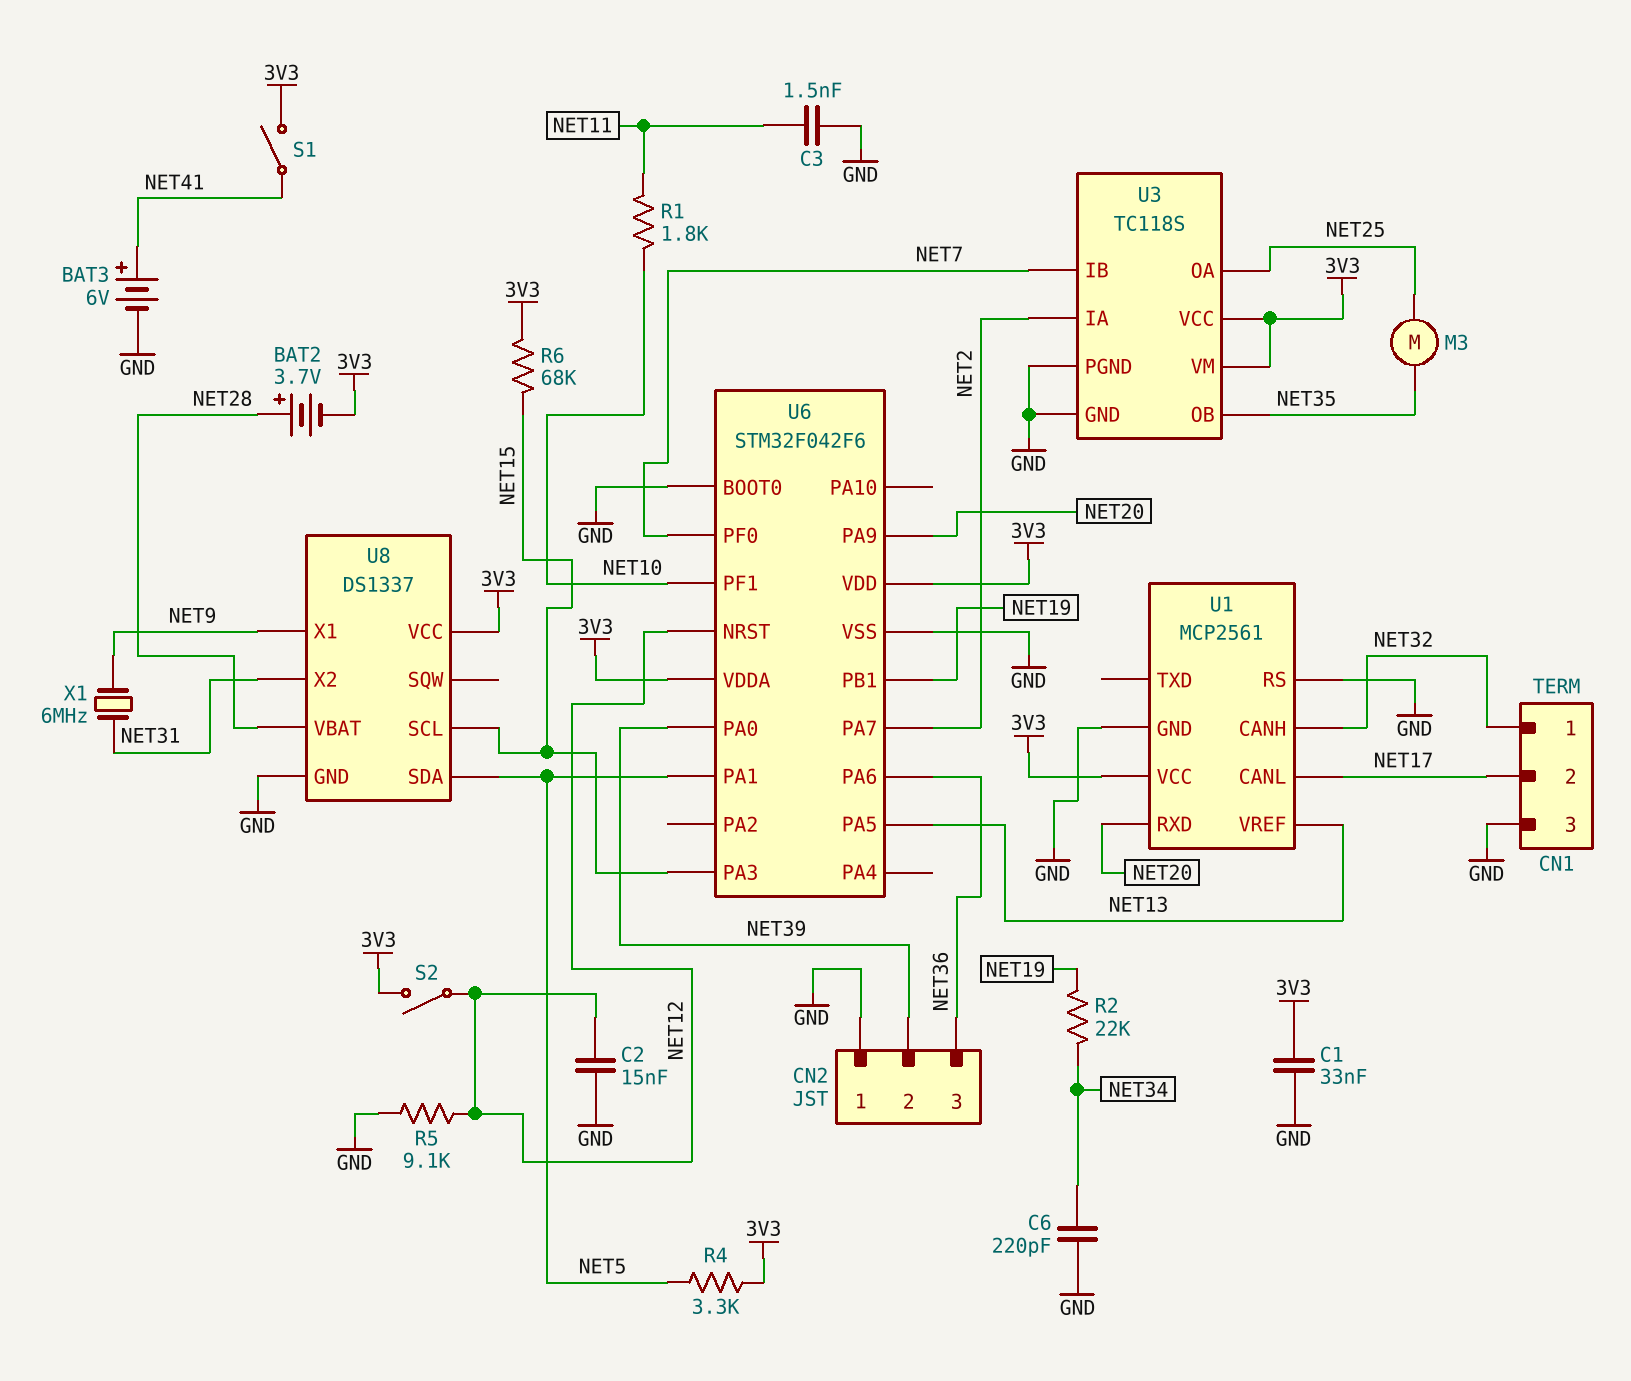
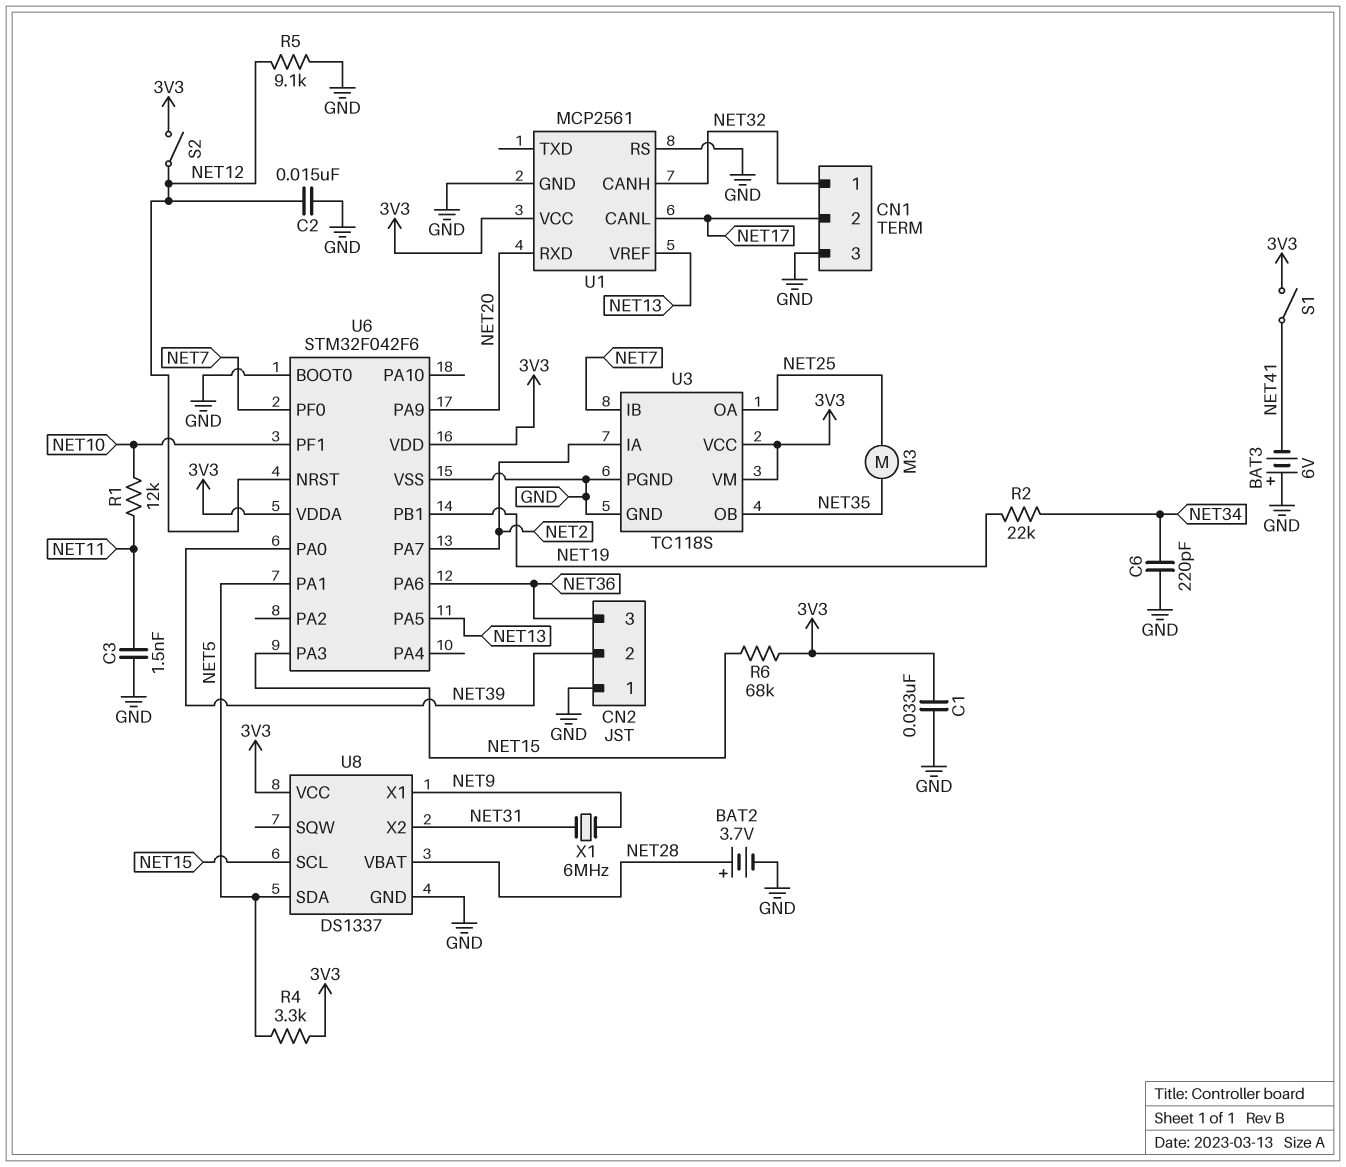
BAT2: 3.7V (plus NET28, minus 3V3) -> 3.7V (plus NET28, minus GND)
BAT3: 6V (plus NET41, minus GND) -> 6V (plus GND, minus NET41)
R1: 1.8k (NET10, NET11) -> 12k (NET10, NET11)

